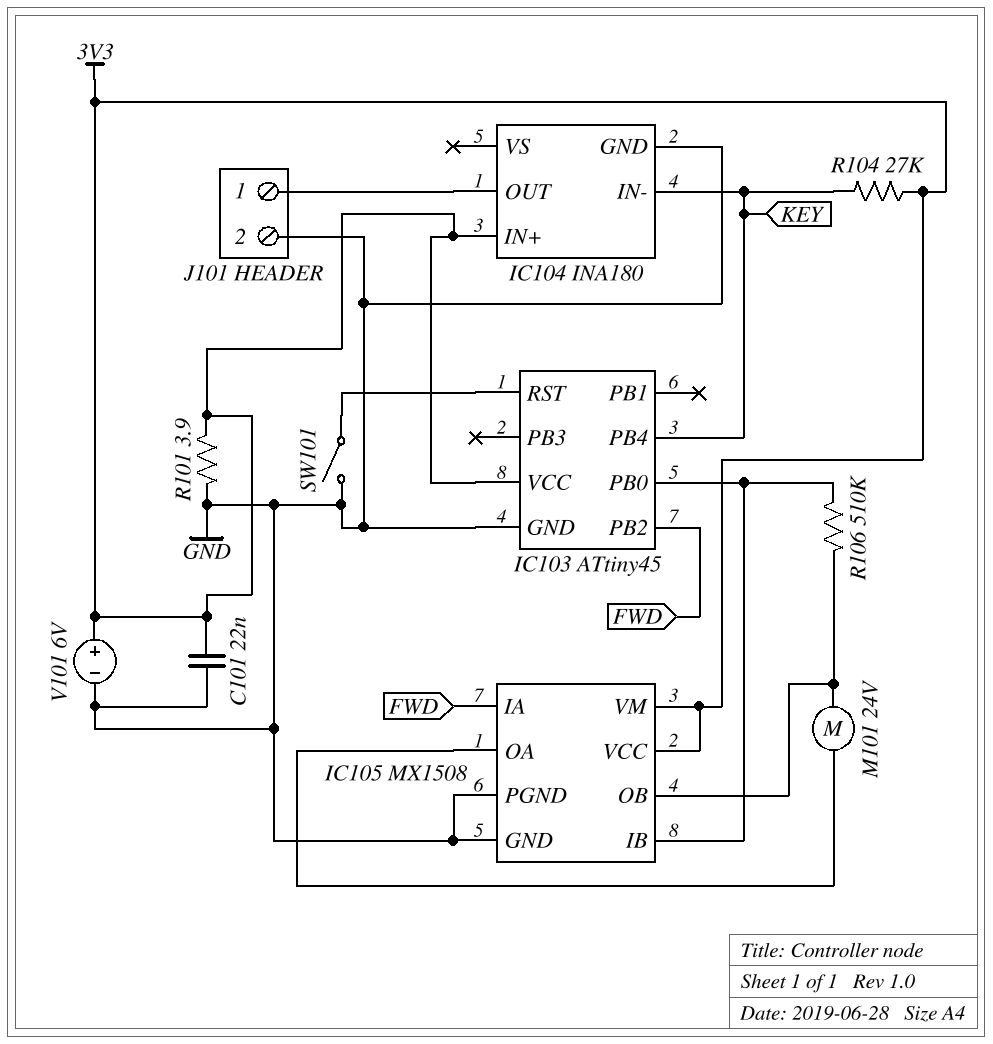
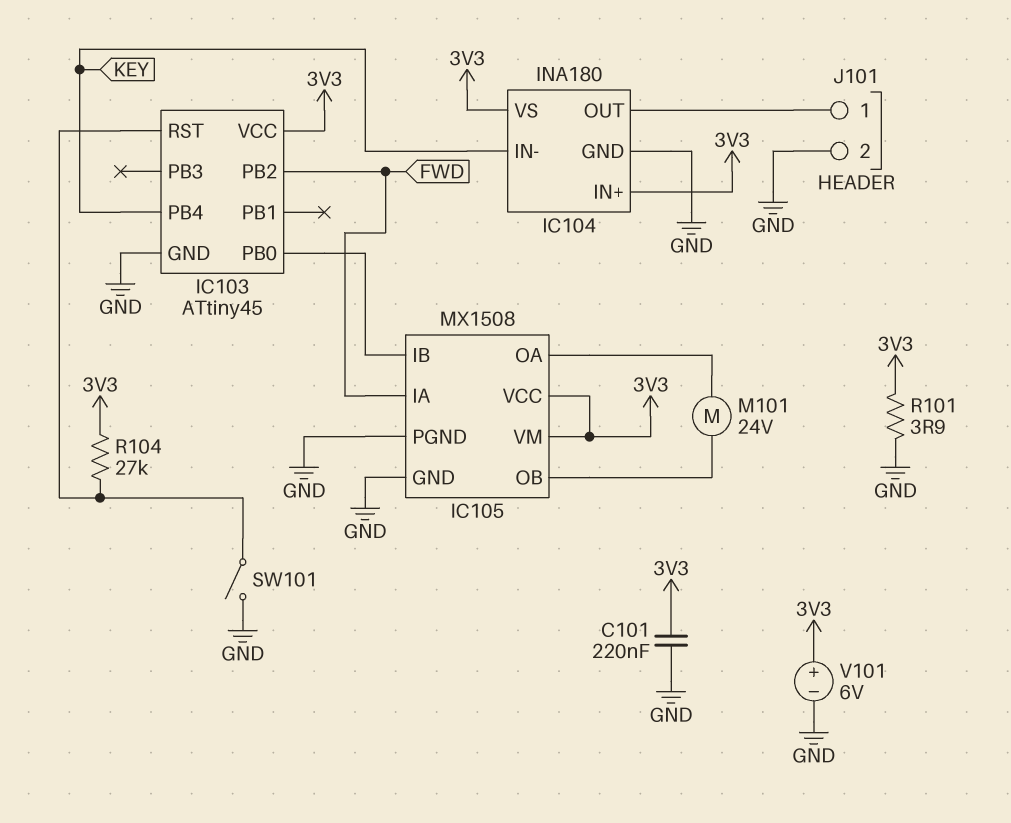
C101: 22nF (3V3, GND) -> 220nF (3V3, GND)
IC104 pin VS: none -> 3V3
R104: 27k (3V3, KEY) -> 27k (3V3, IC103/RST)
R106: 510k (IC103/PB0, IC105/OB) -> none

